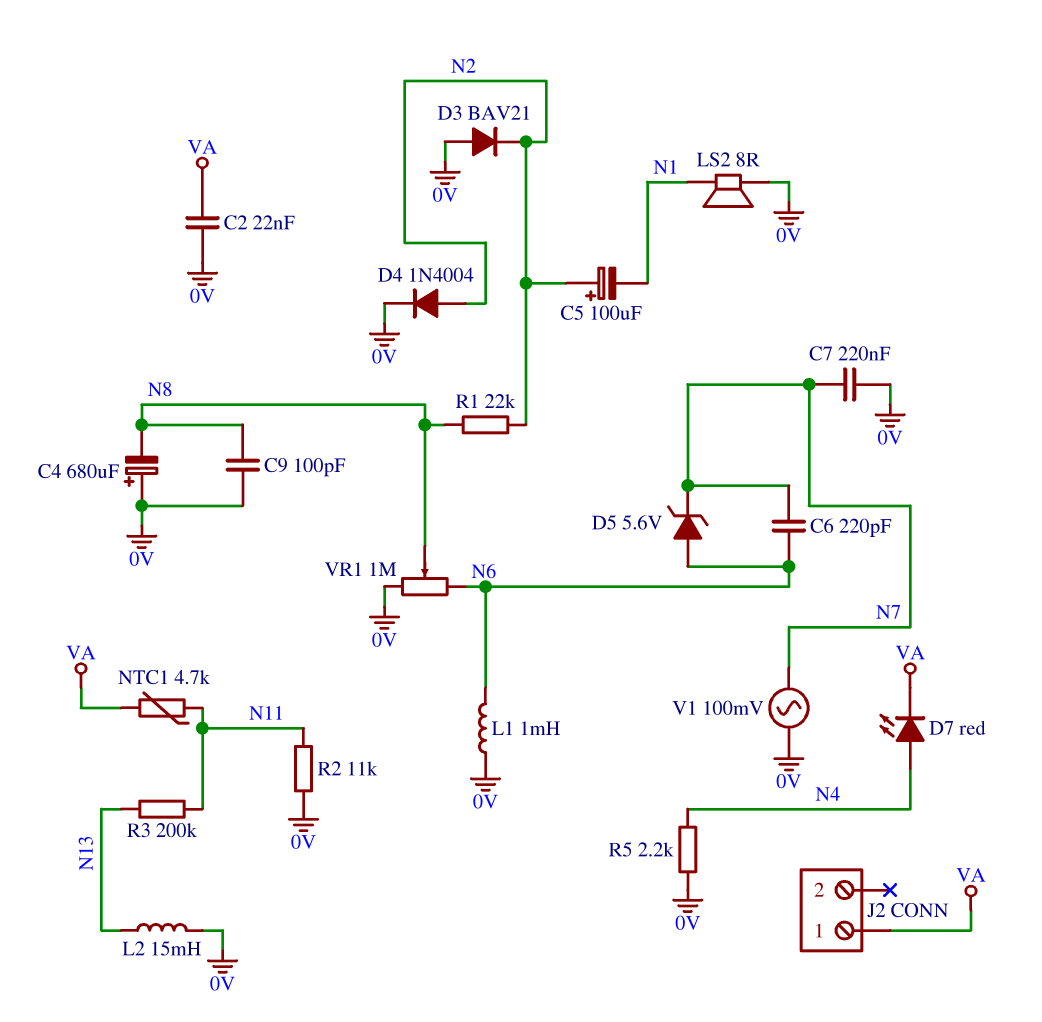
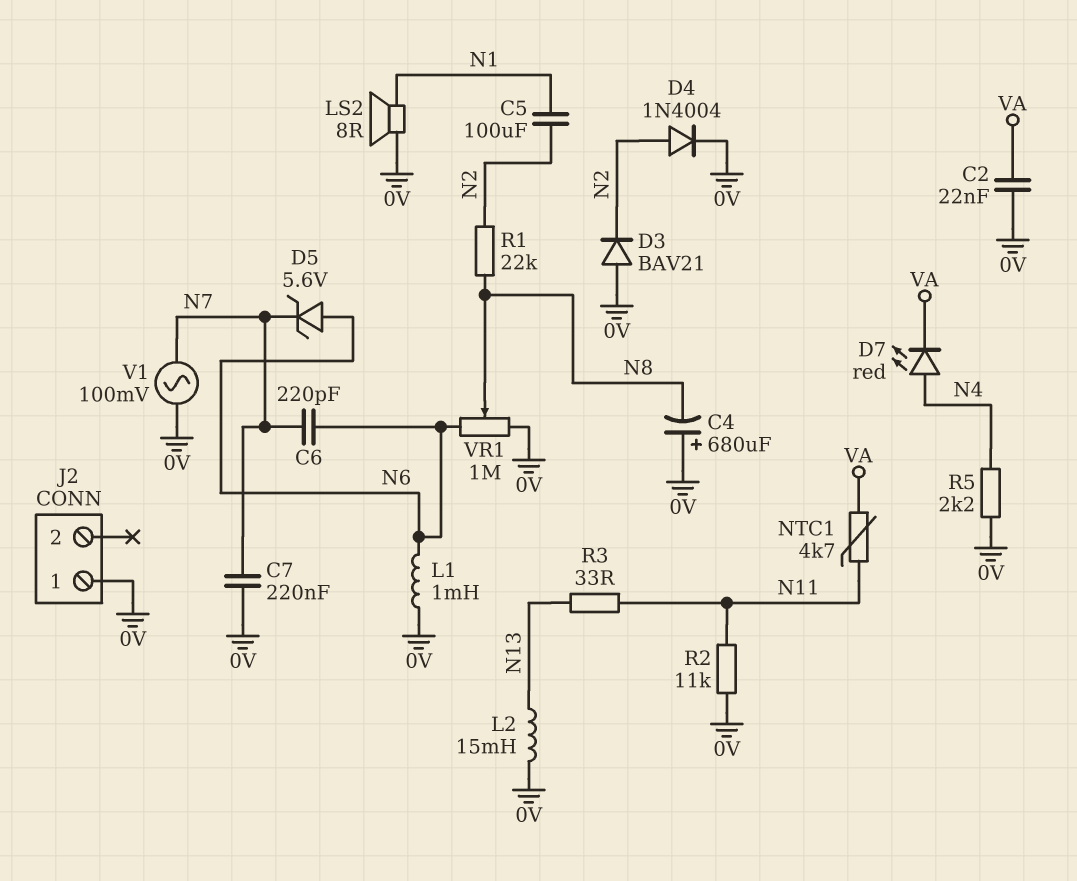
C5: 100uF (plus N2, minus N1) -> 100uF (N1, N2)
C9: 100pF (0V, N8) -> none
J2 pin 1: VA -> 0V
R3: 200k (N11, N13) -> 33 (N11, N13)

